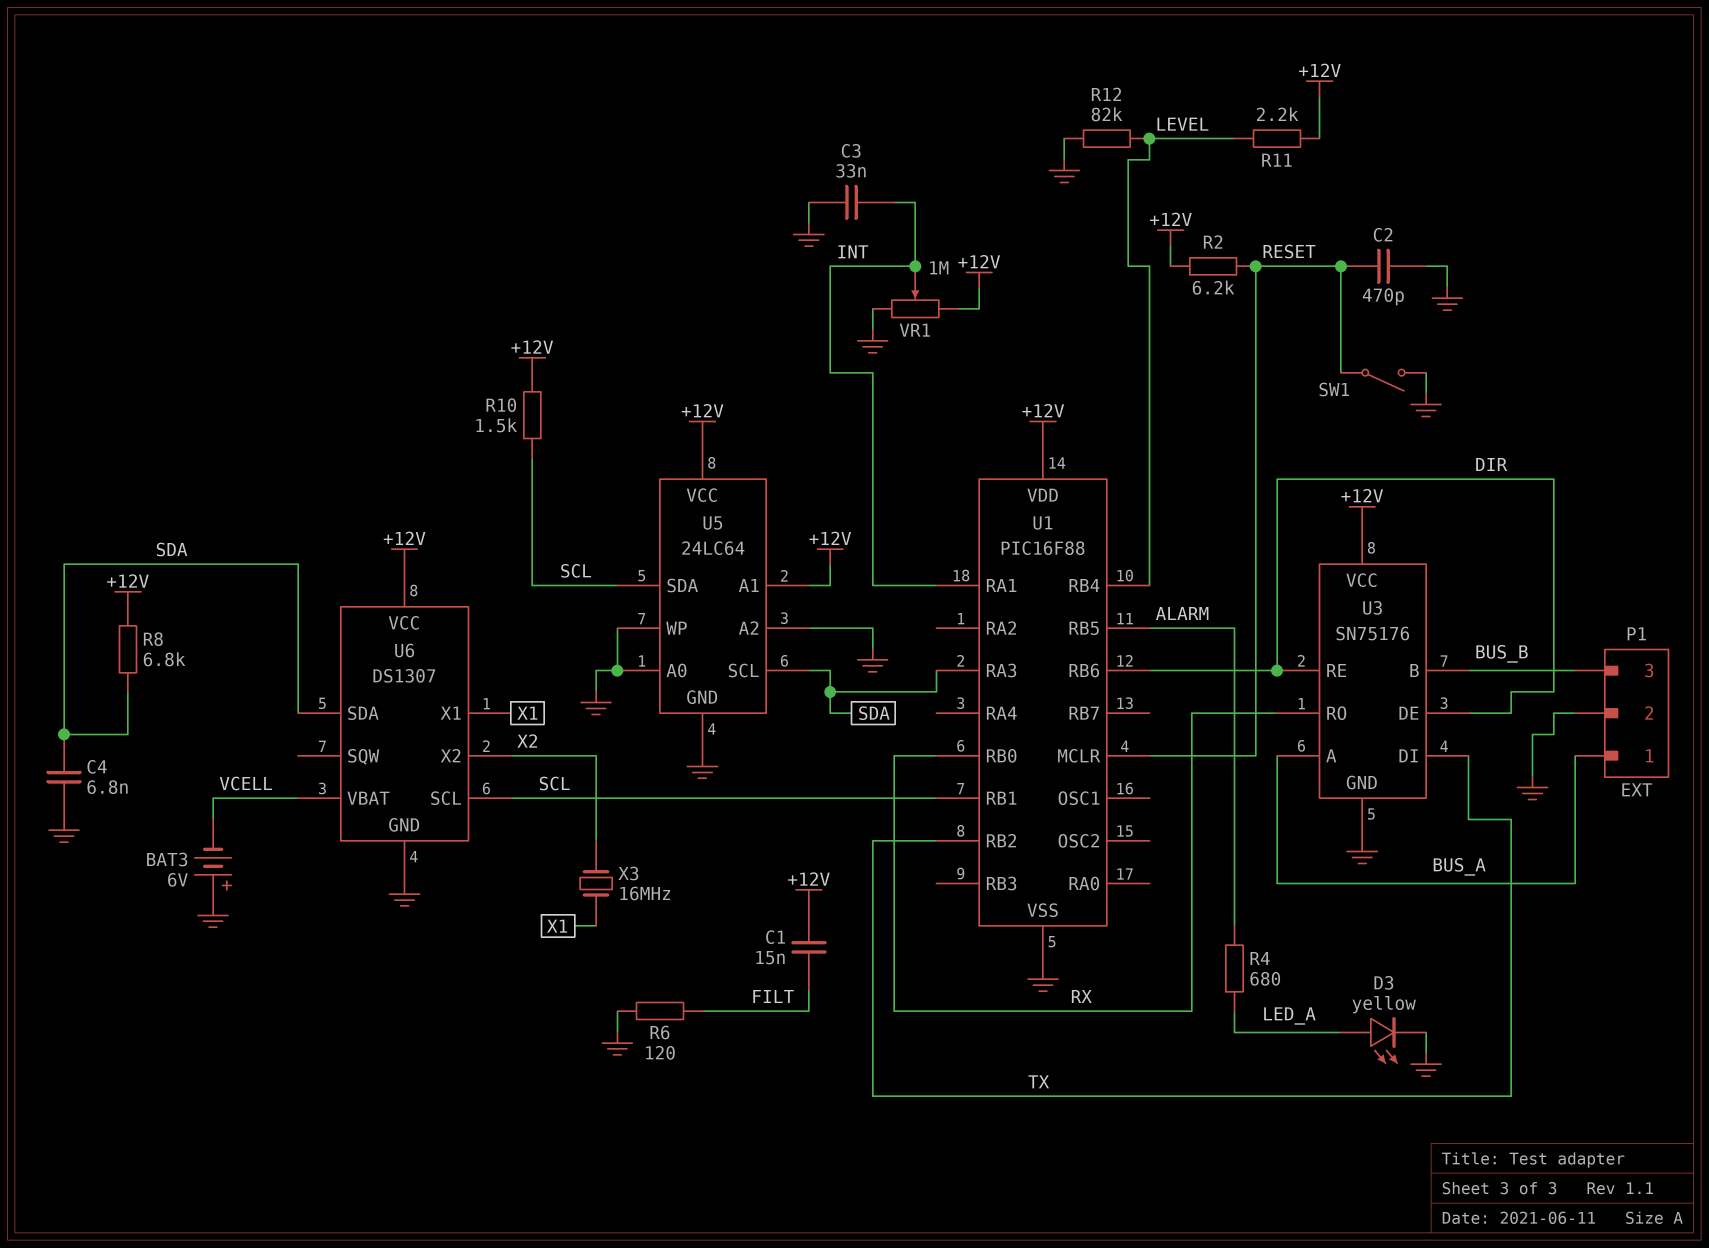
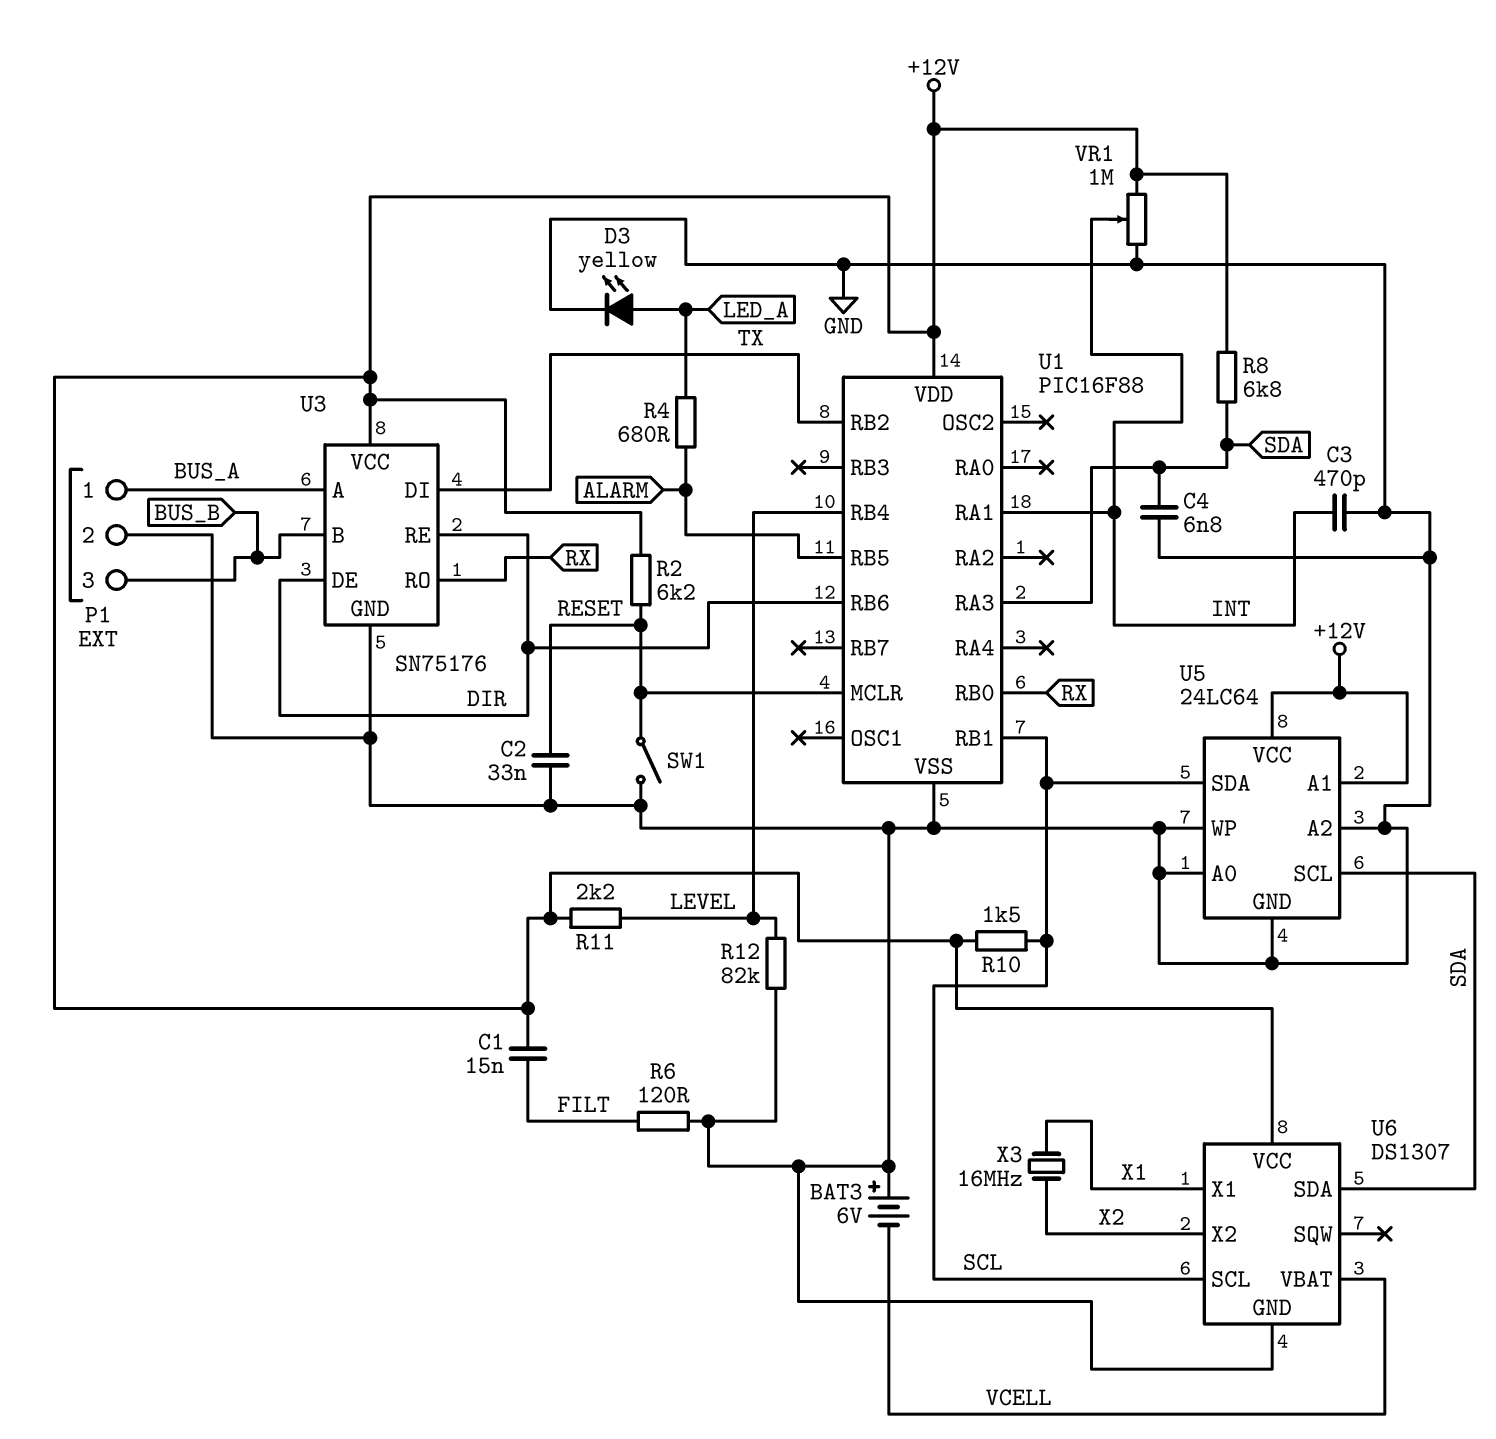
C2: 470pF (GND, RESET) -> 33nF (GND, RESET)
C3: 33nF (GND, INT) -> 470pF (GND, INT)

